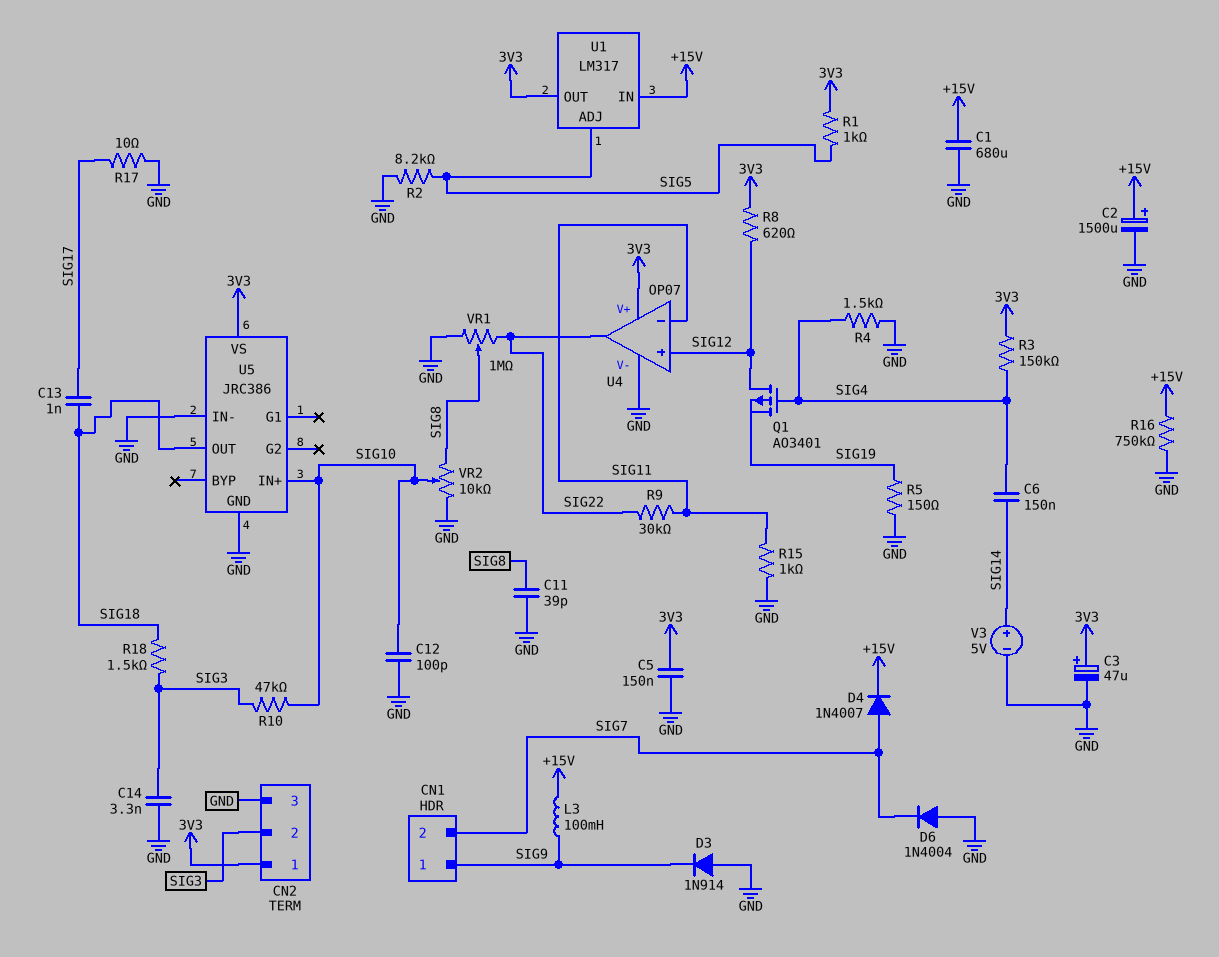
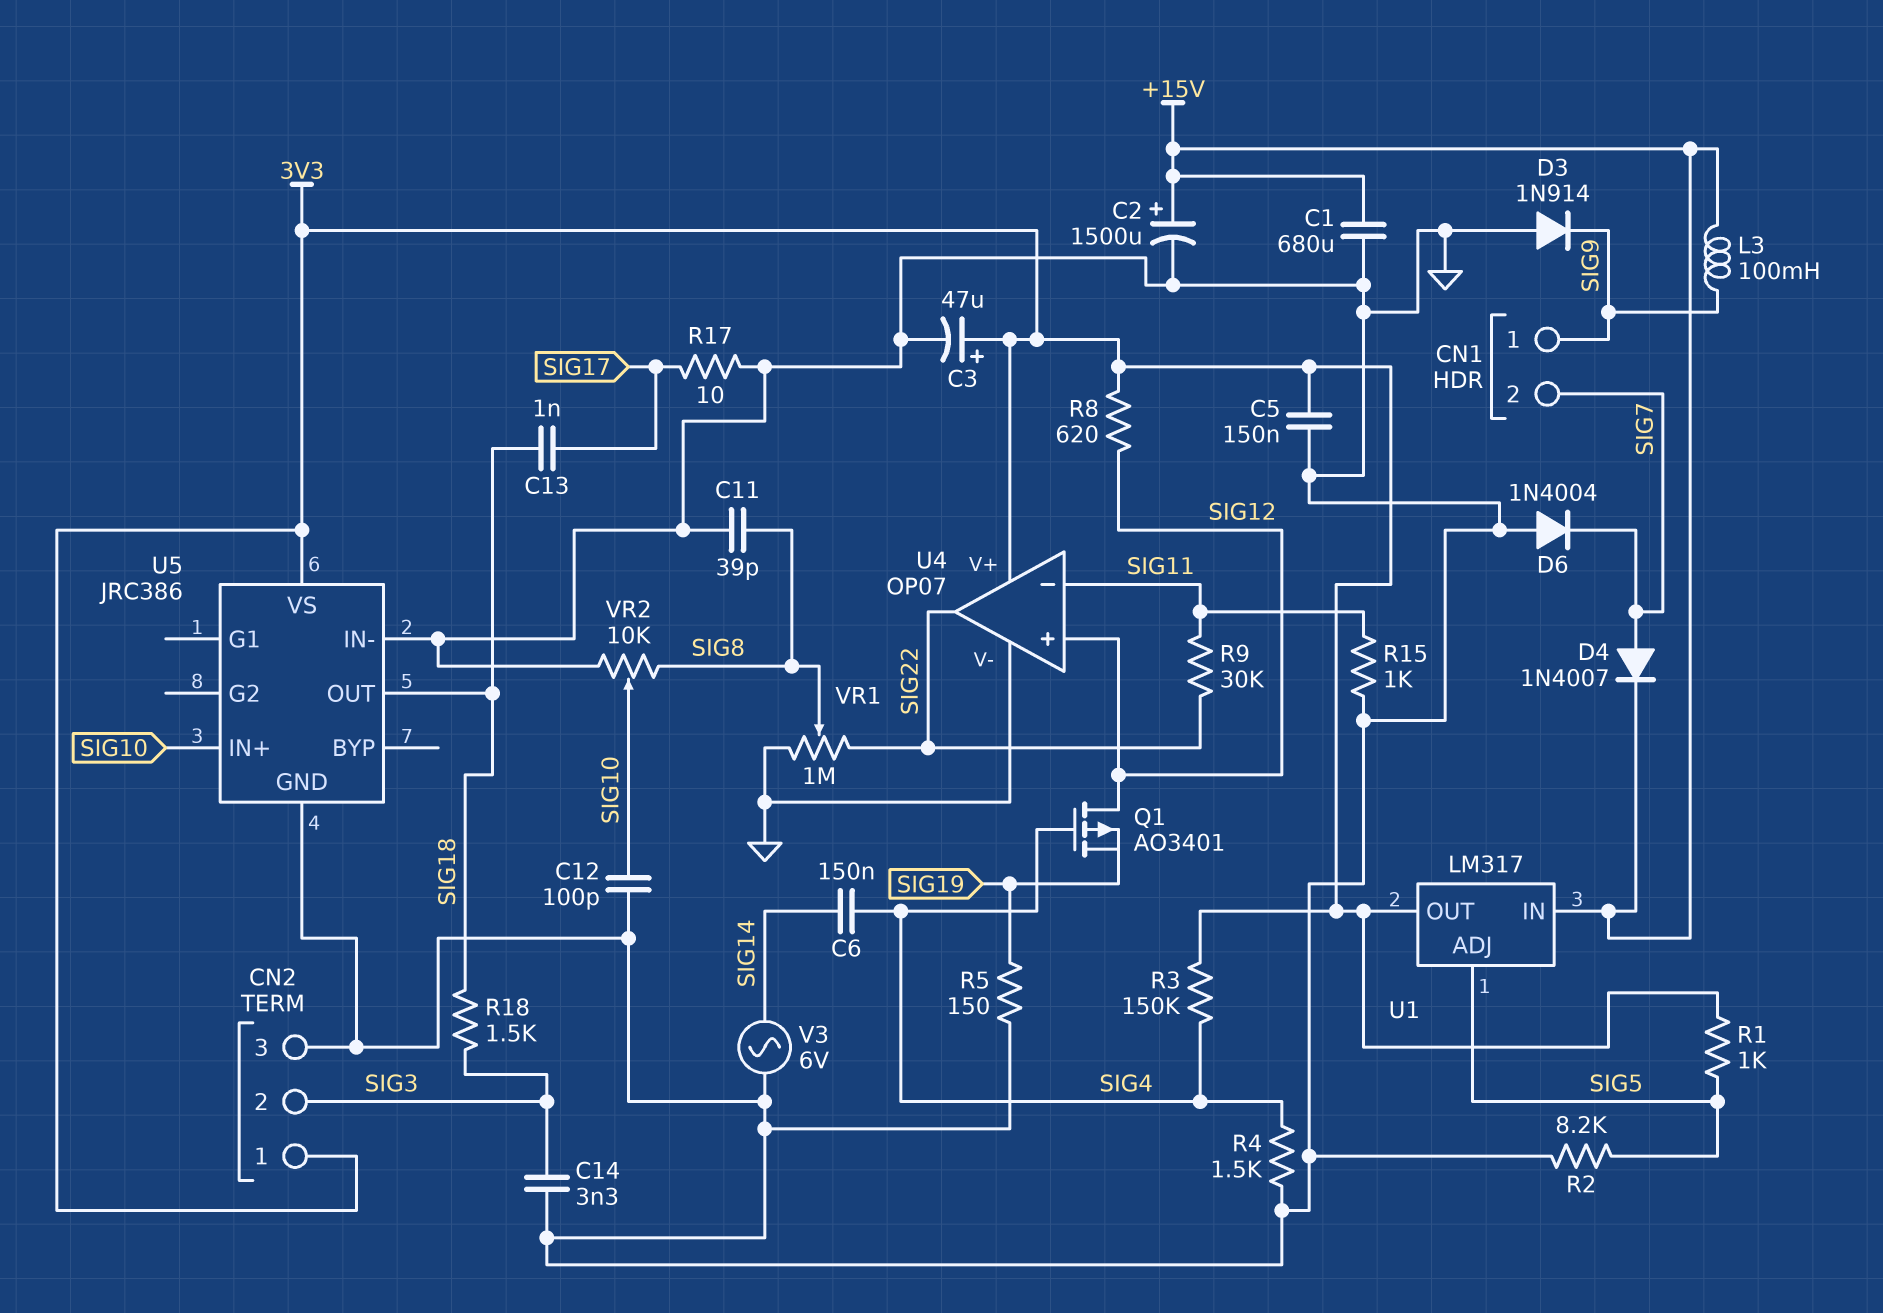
R10: 47k (SIG3, SIG10) -> none
R16: 750k (+15V, GND) -> none
V3: 5V (plus SIG14, minus GND) -> AC 6V (GND, SIG14)

